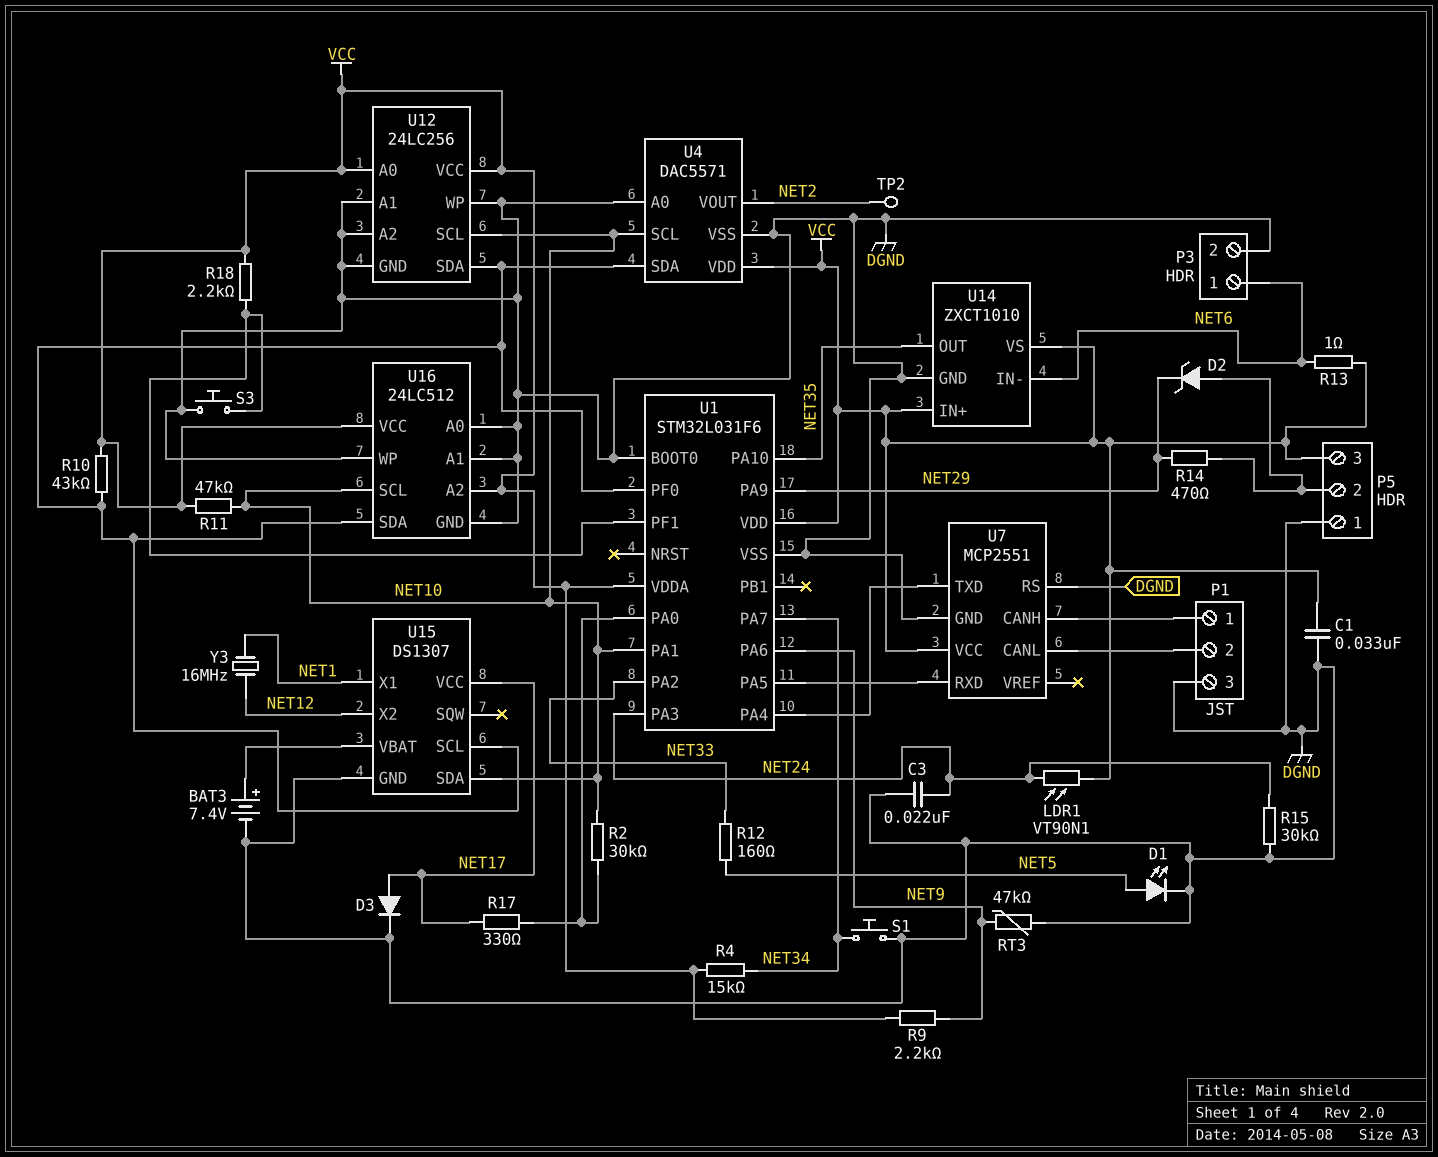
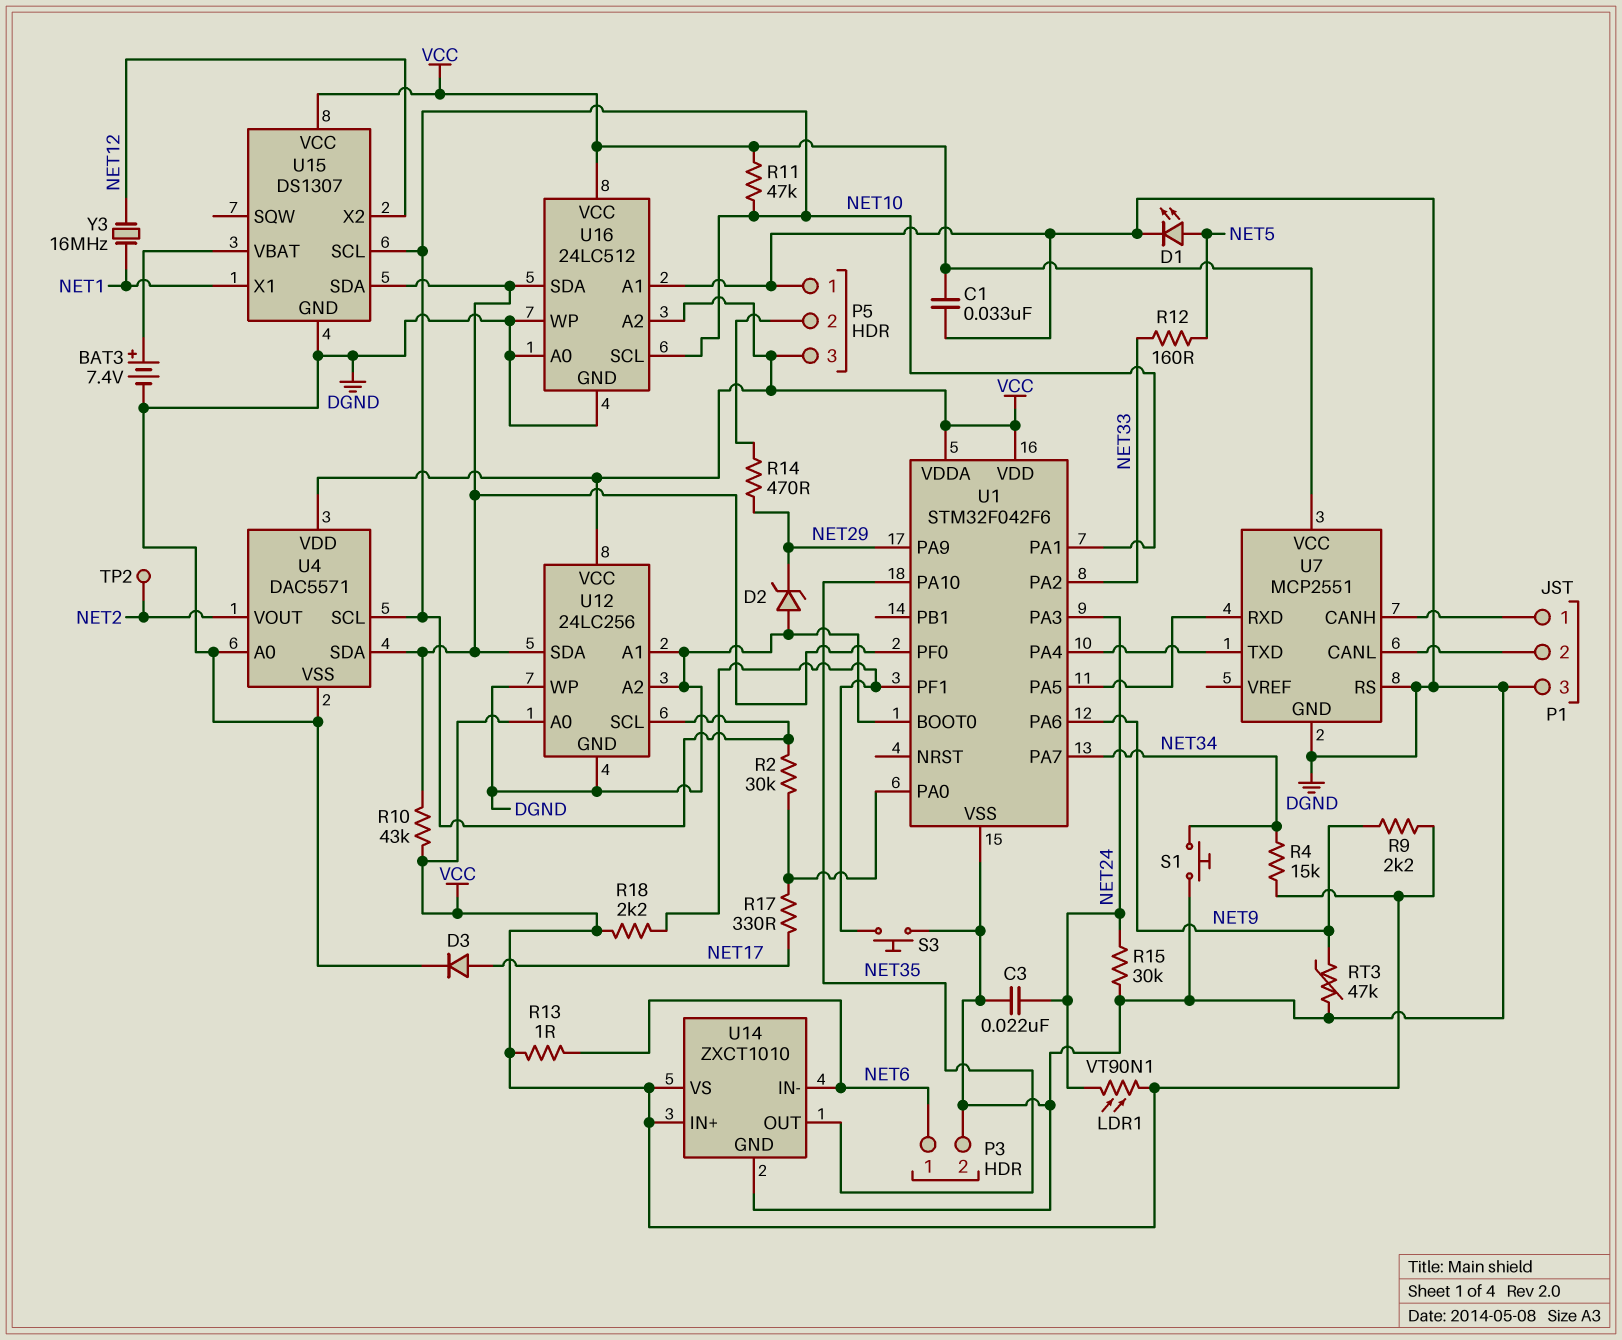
D2: zener (A P5/2, K NET29) -> zener (A DGND, K NET29)
U1: STM32L031F6 -> STM32F042F6
U15 pin SCL: U1/PF0 -> NET10
U15 pin SDA: NET10 -> U1/PF0
U15 pin VCC: NET17 -> VCC

